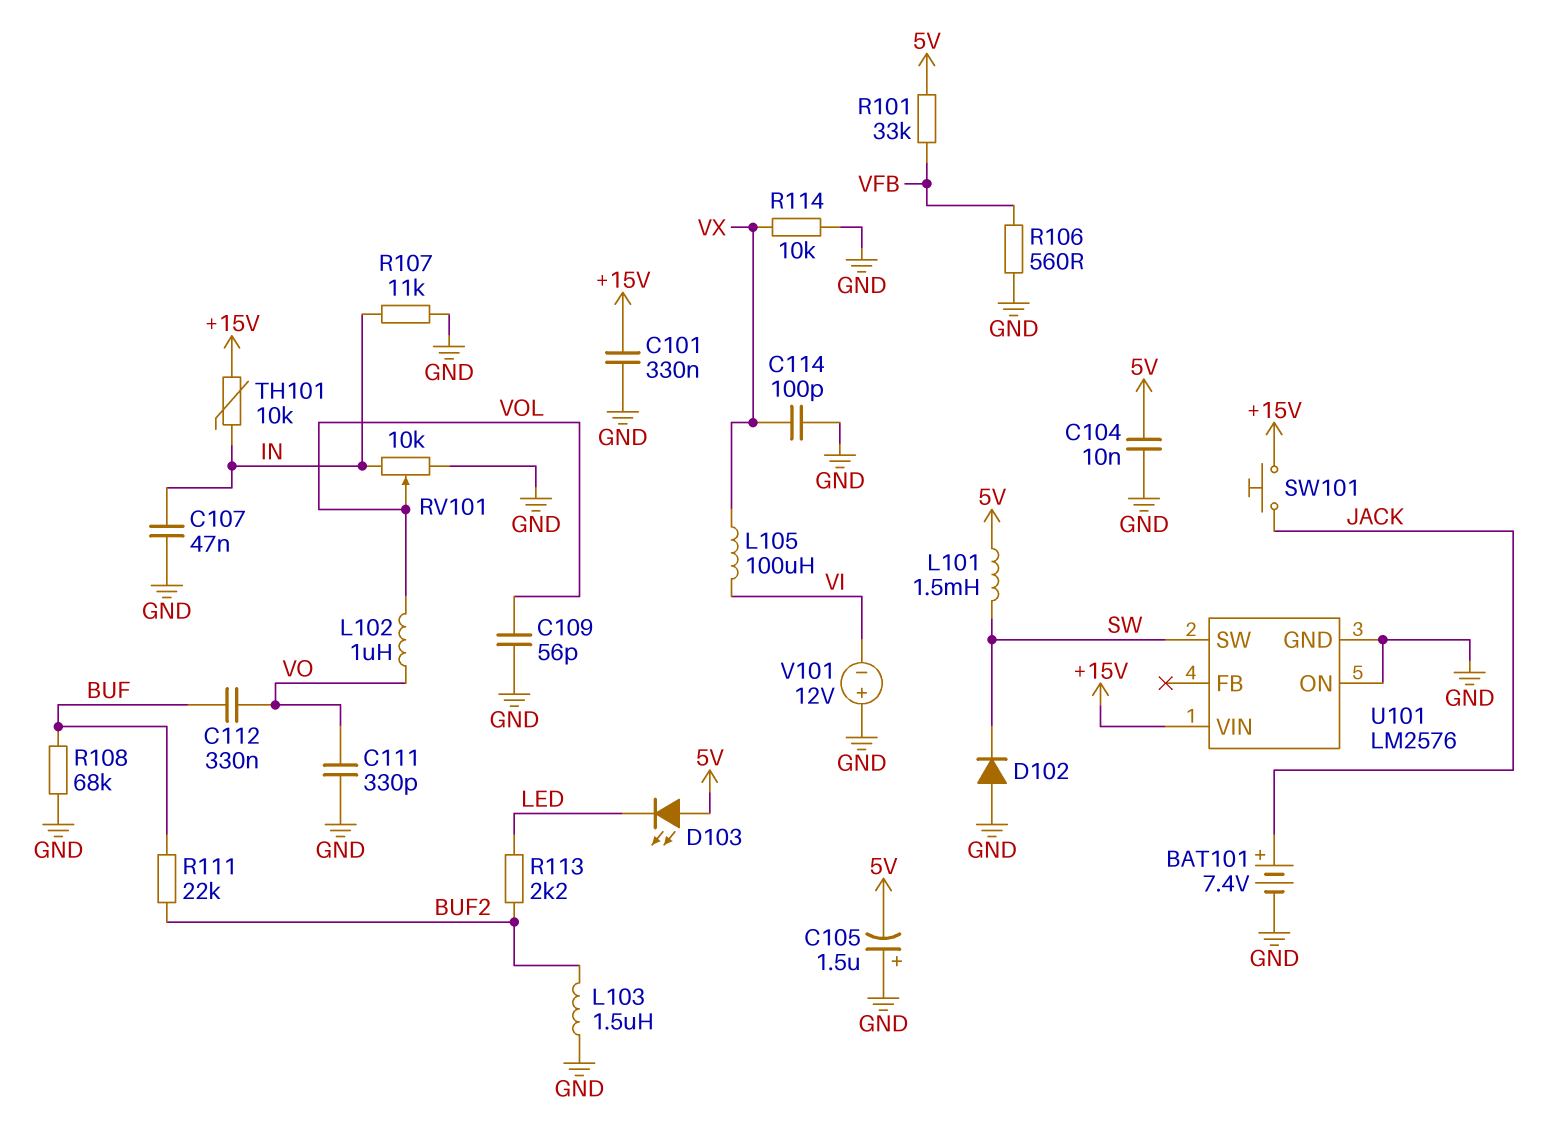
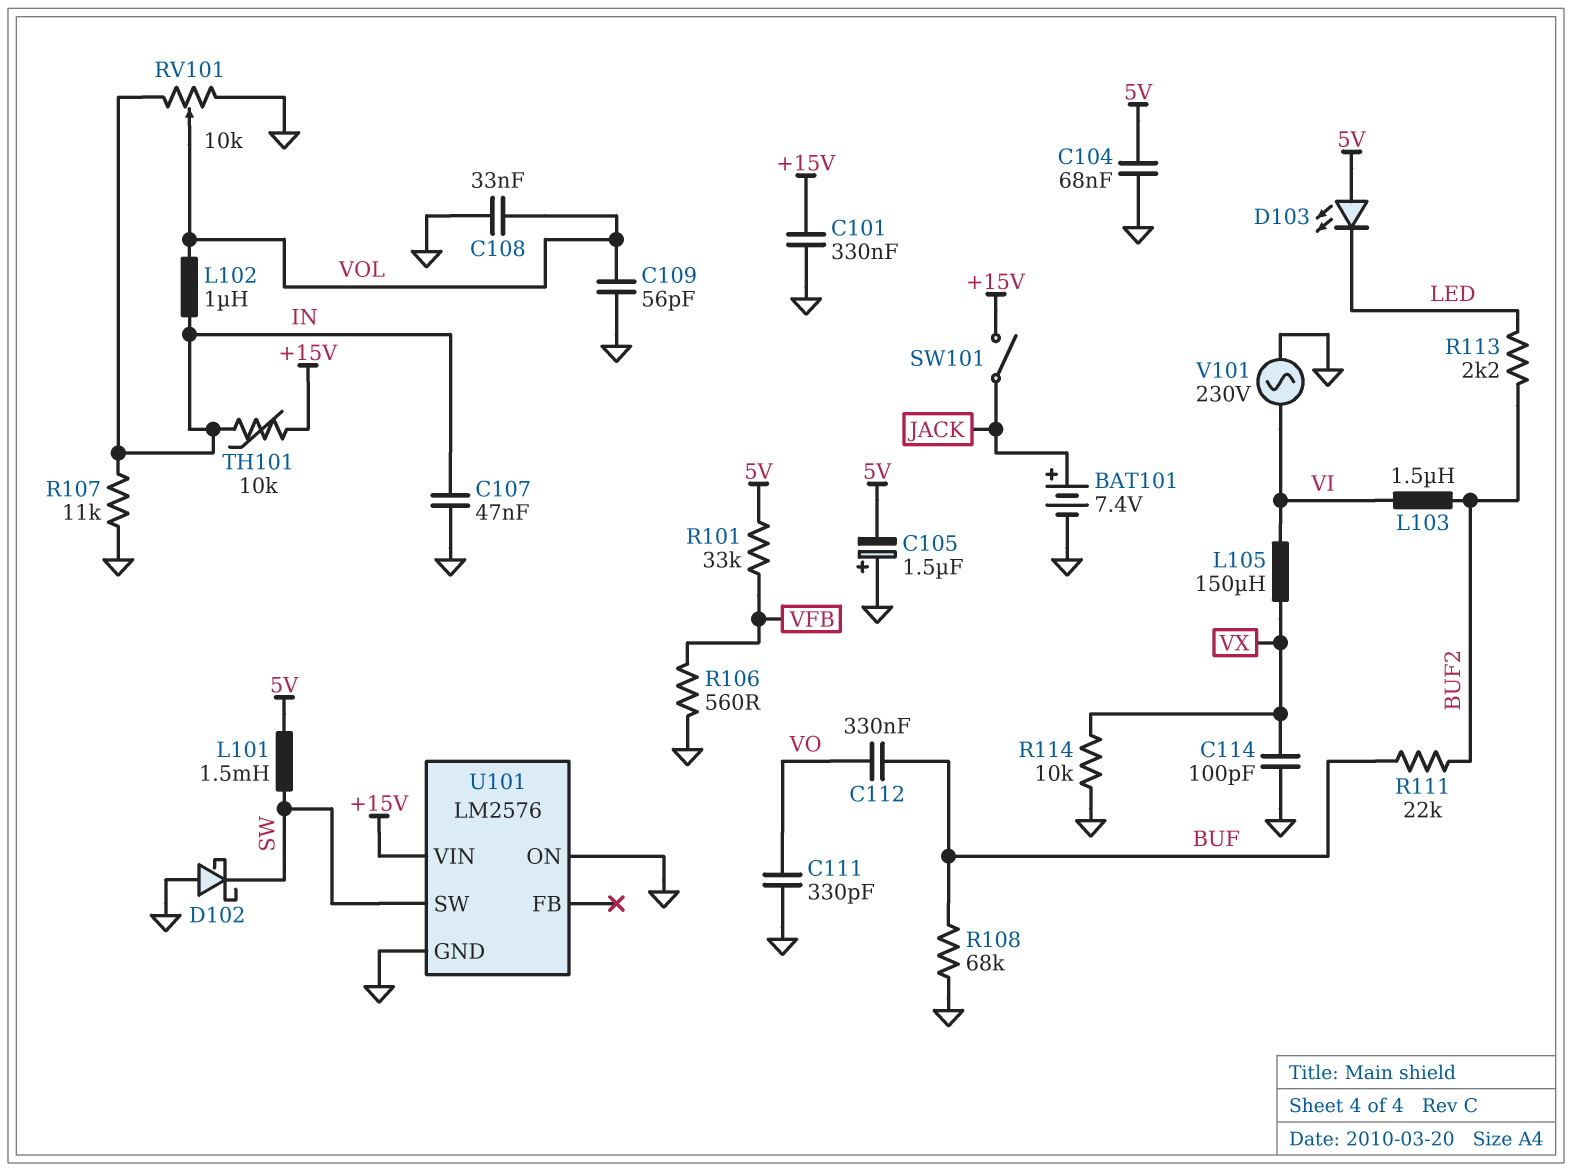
C104: 10nF (5V, GND) -> 68nF (5V, GND)
C108: none -> 33nF (GND, VOL)
D102: diode (A GND, K SW) -> schottky (A GND, K SW)
L102: 1uH (VO, VOL) -> 1uH (IN, VOL)
L103: 1.5uH (BUF2, GND) -> 1.5uH (BUF2, VI)
L105: 100uH (VI, VX) -> 150uH (VI, VX)
SW101: button (+15V, JACK) -> switch (+15V, JACK)
V101: 12V (plus GND, minus VI) -> AC 230V (GND, VI)

